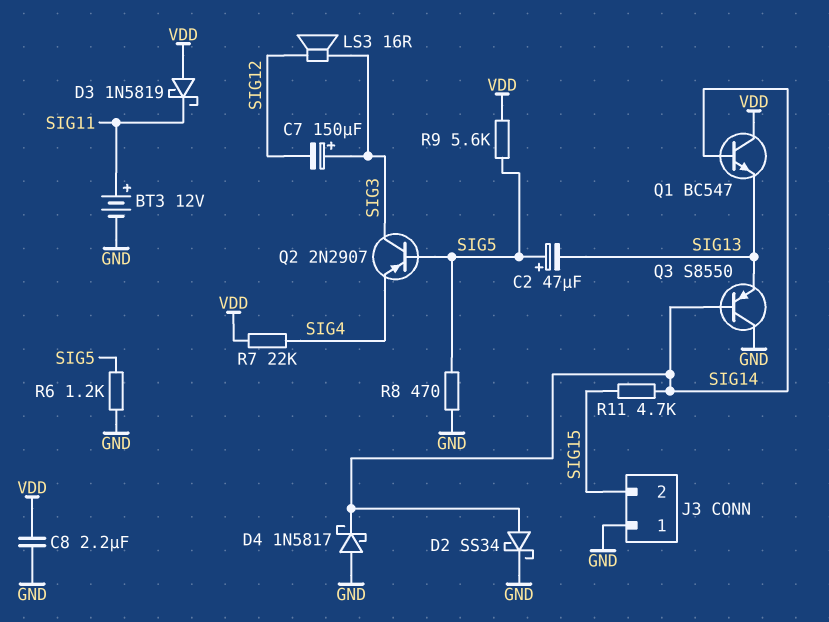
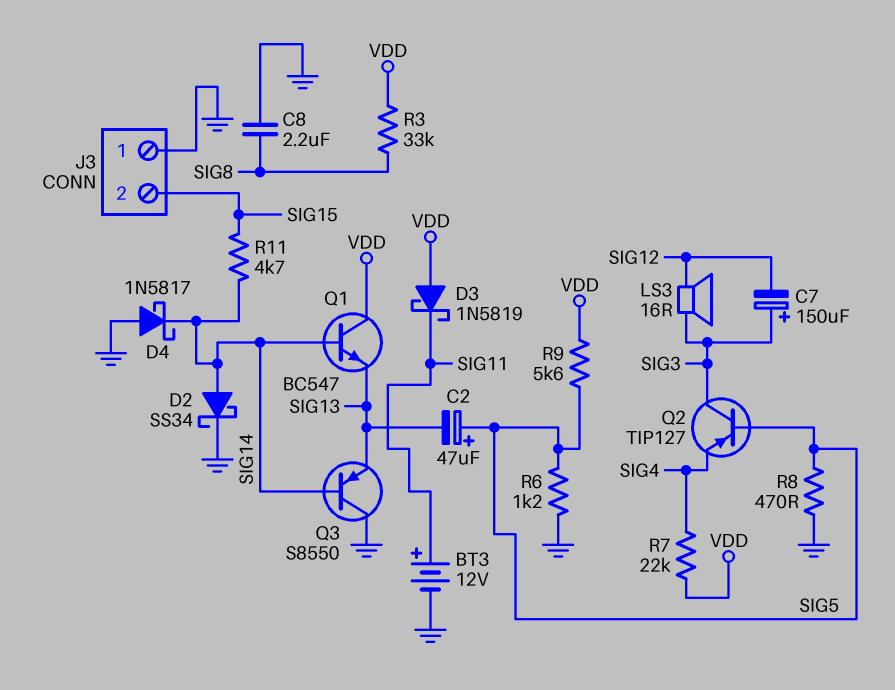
C8: 2.2uF (GND, VDD) -> 2.2uF (GND, SIG8)
Q2: PNP 2N2907 (B SIG5, C SIG3, E SIG4) -> PNP TIP127 (B SIG5, C SIG3, E SIG4)
R3: none -> 33k (SIG8, VDD)

